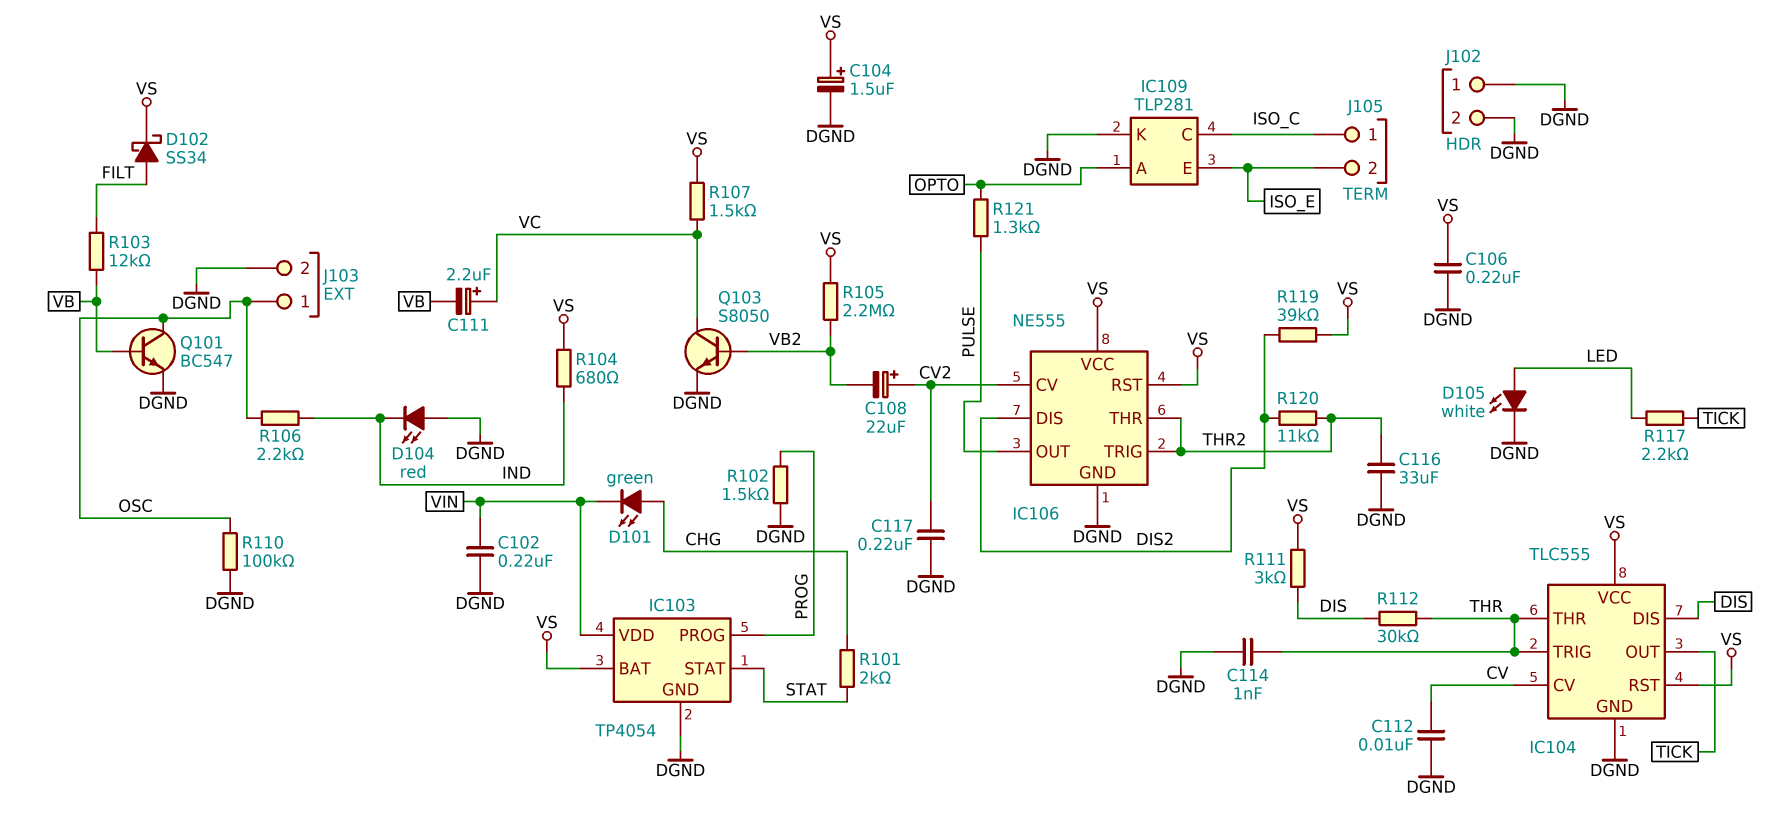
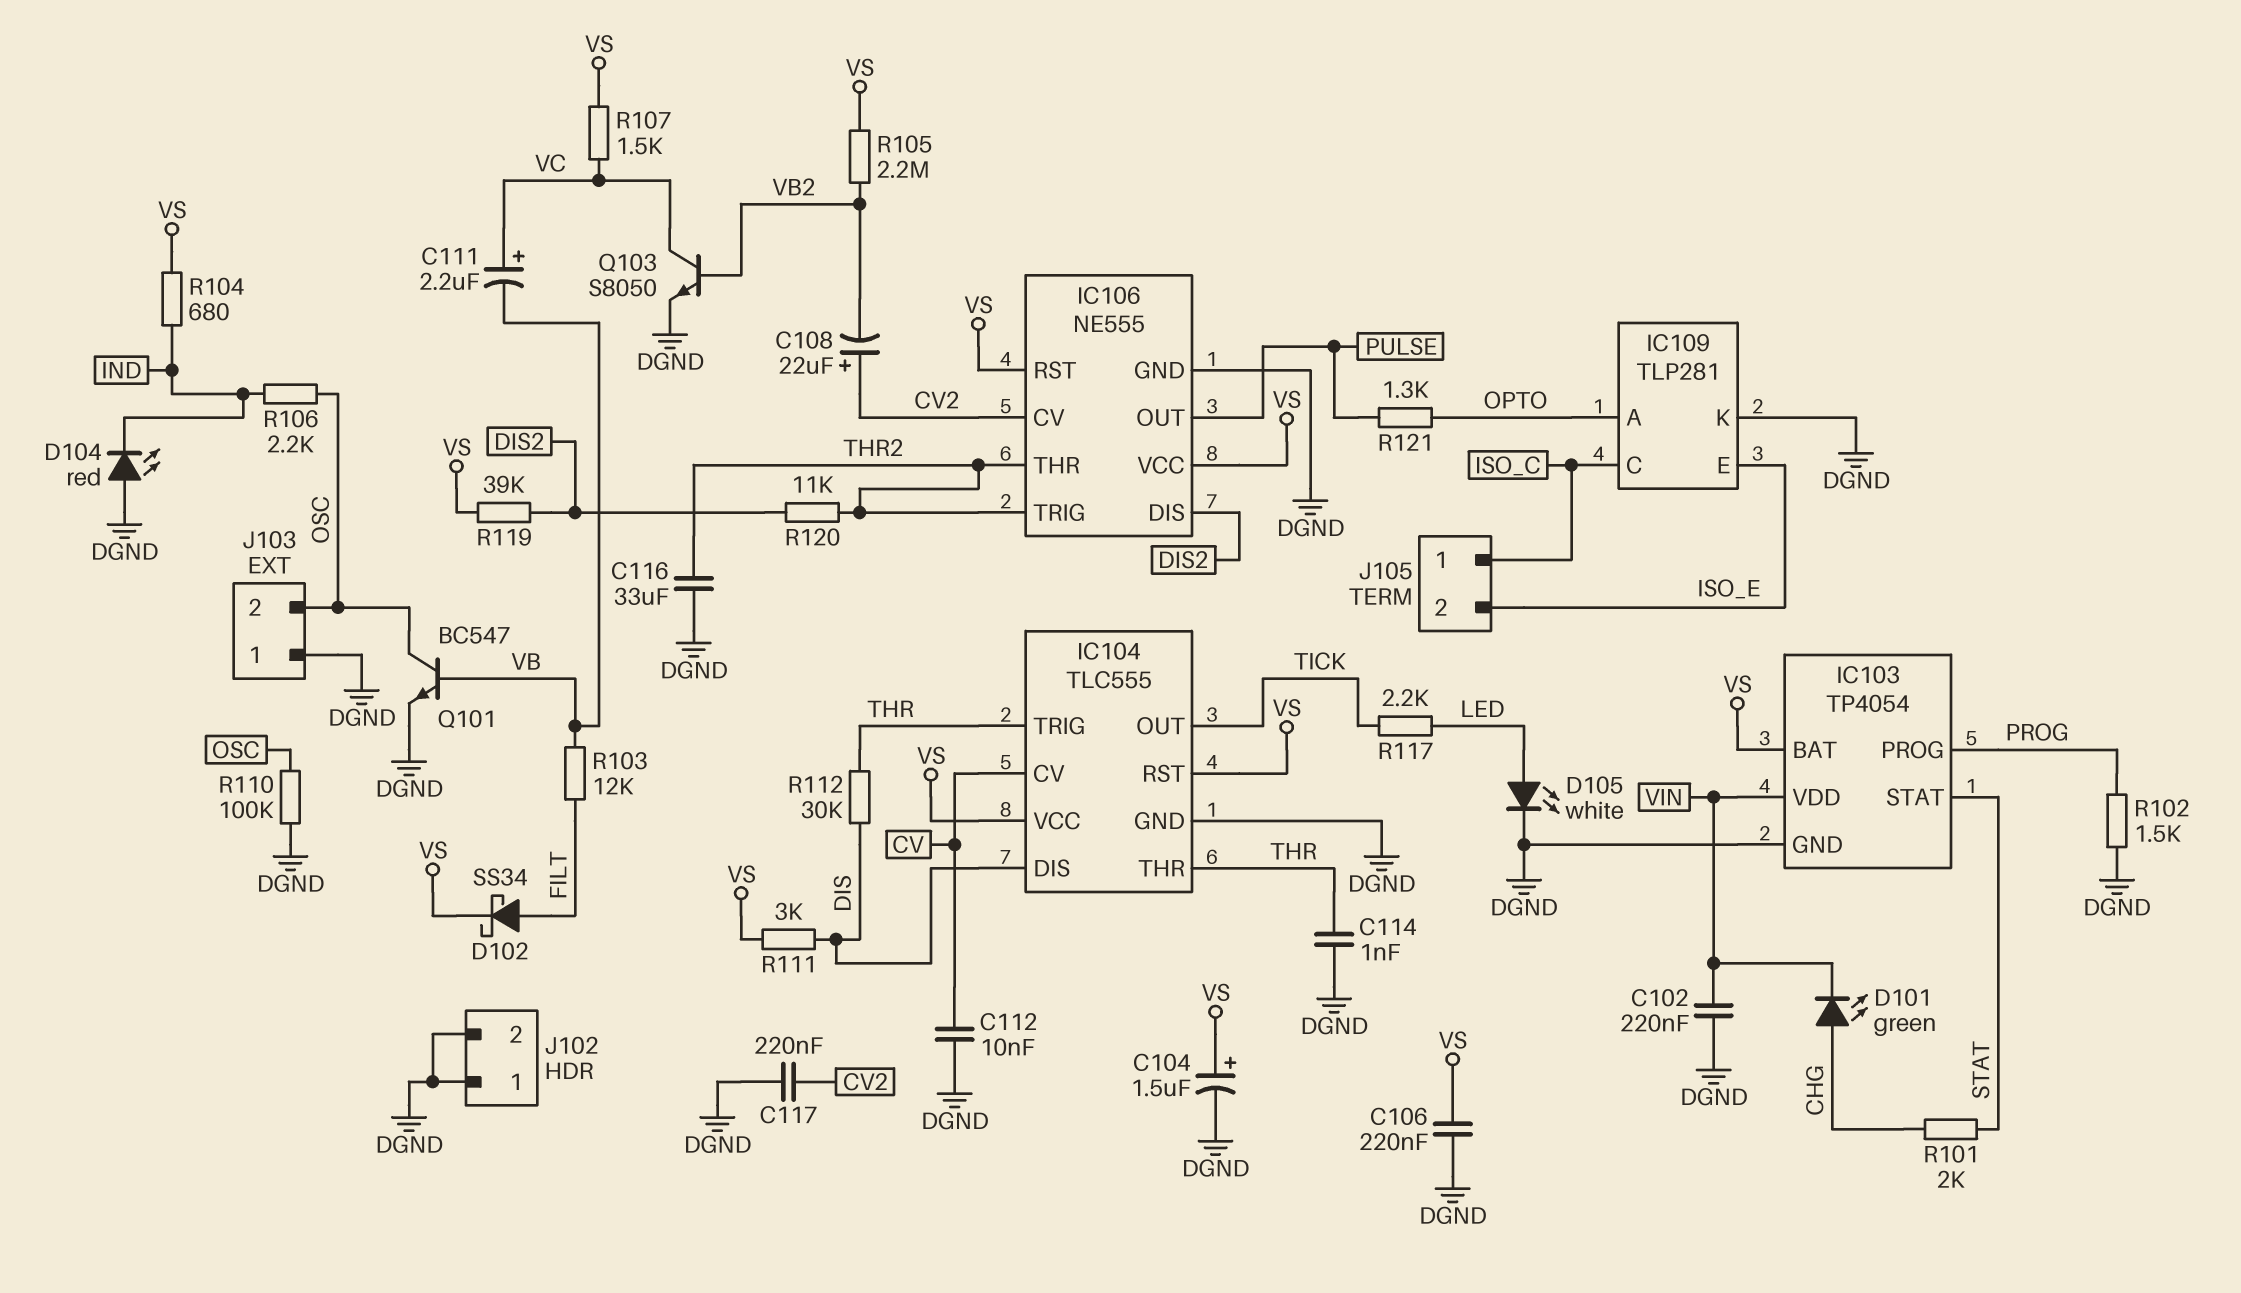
J103 pin 1: OSC -> DGND
J103 pin 2: DGND -> OSC

